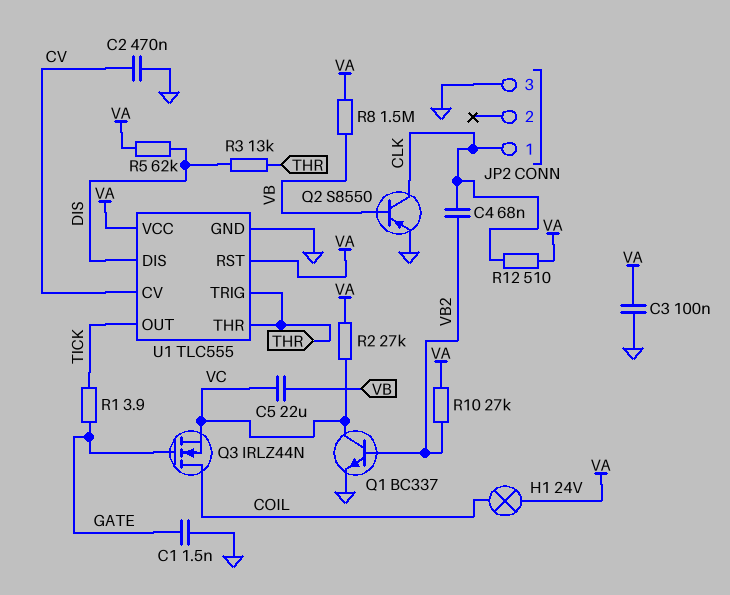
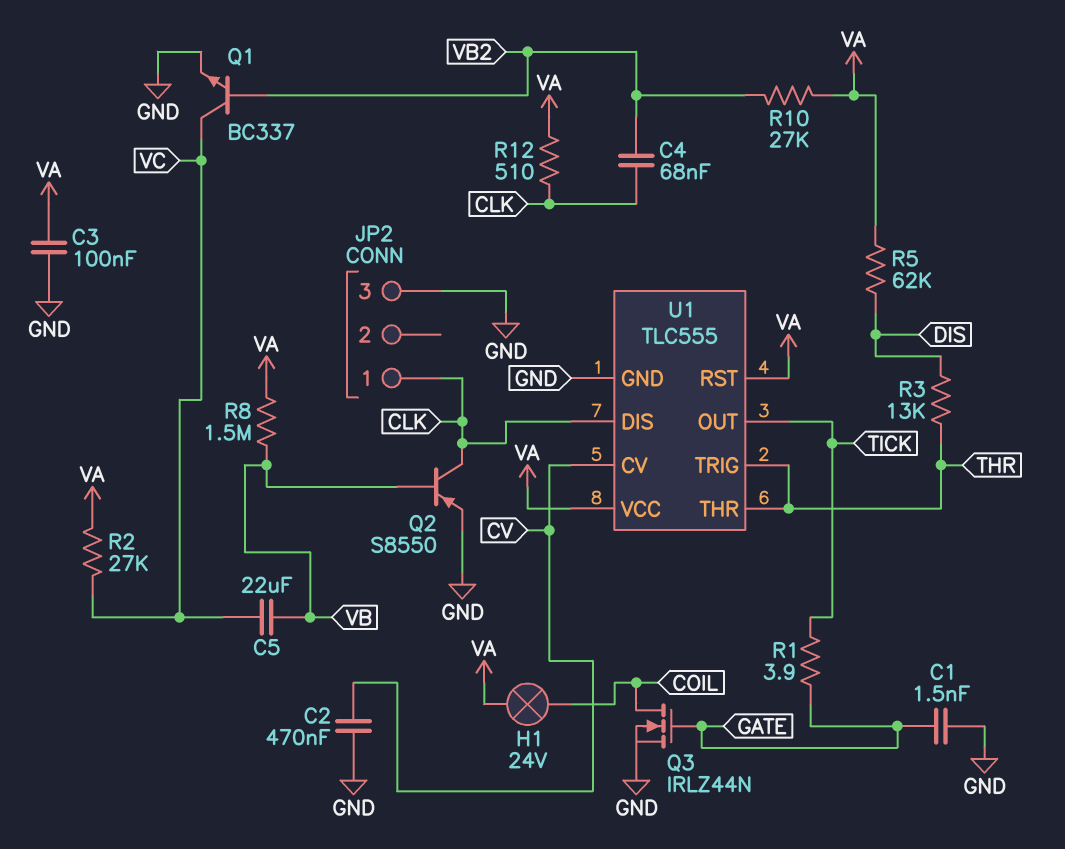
Q3: NMOS IRLZ44N (G GATE, D COIL, S VC) -> NMOS IRLZ44N (G GATE, D COIL, S GND)
U1 pin DIS: DIS -> CLK

